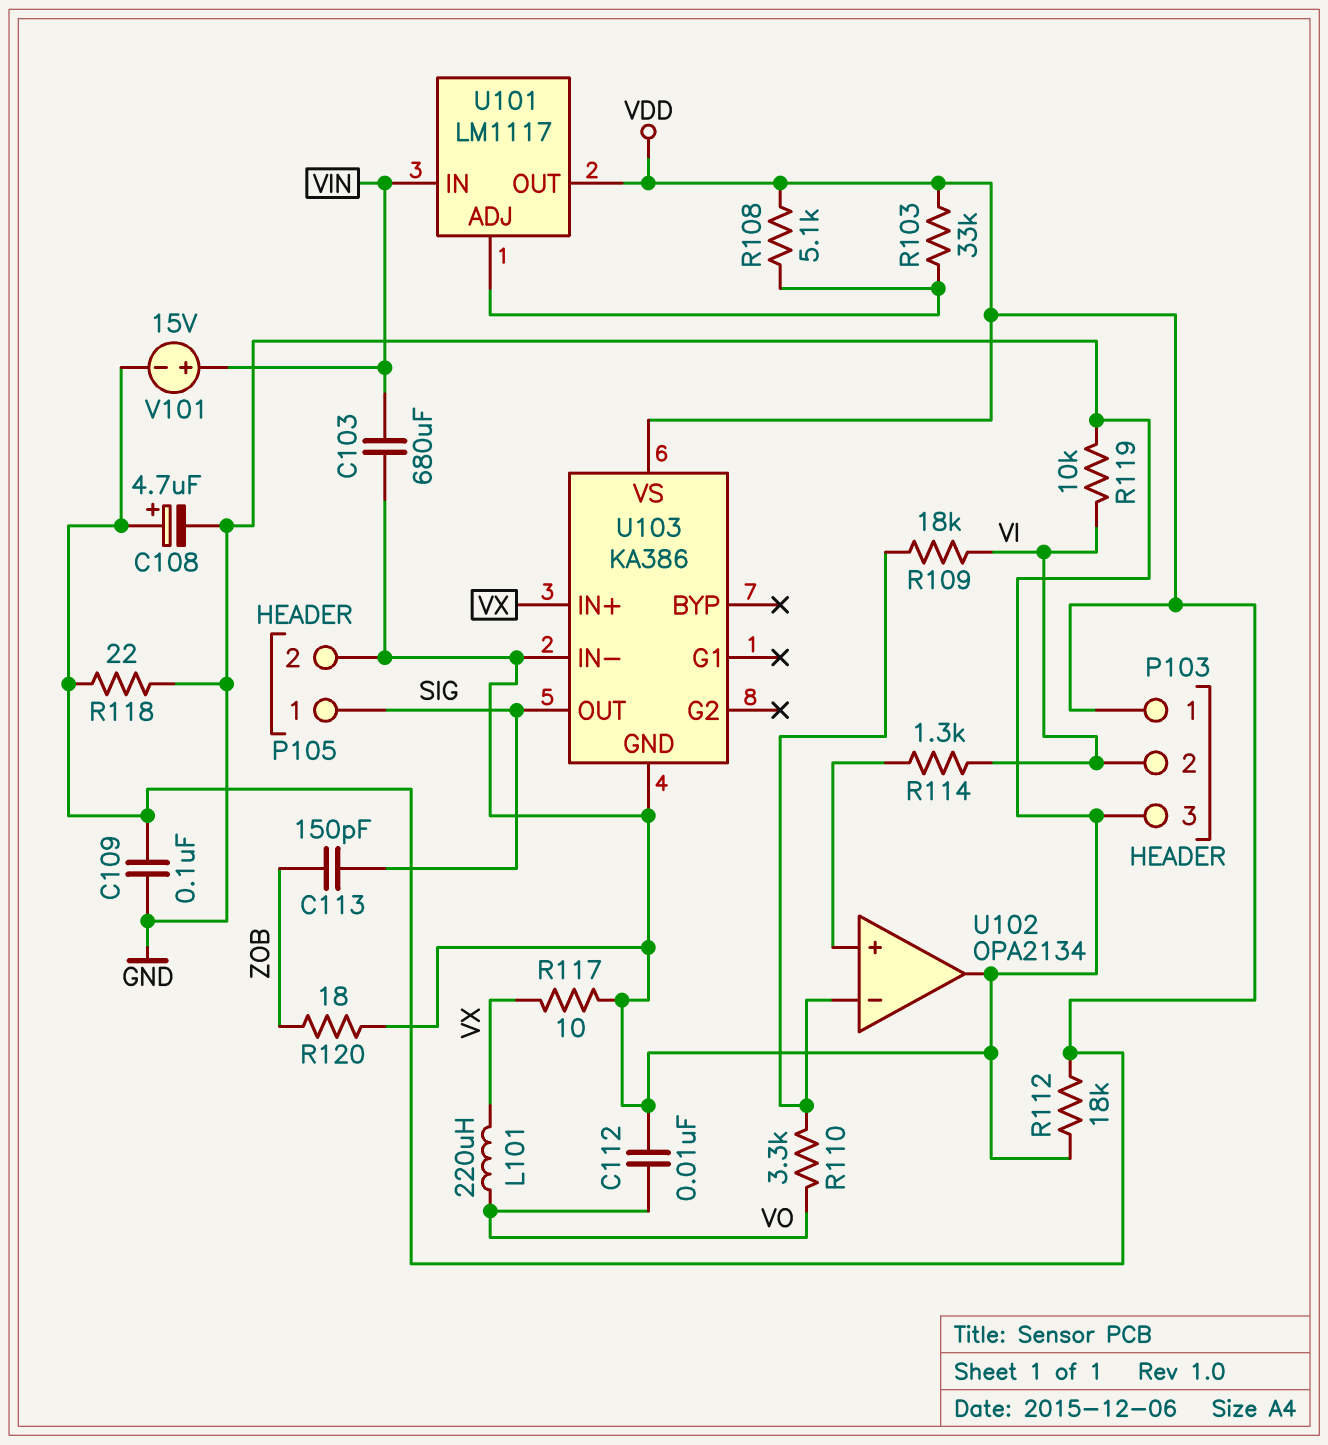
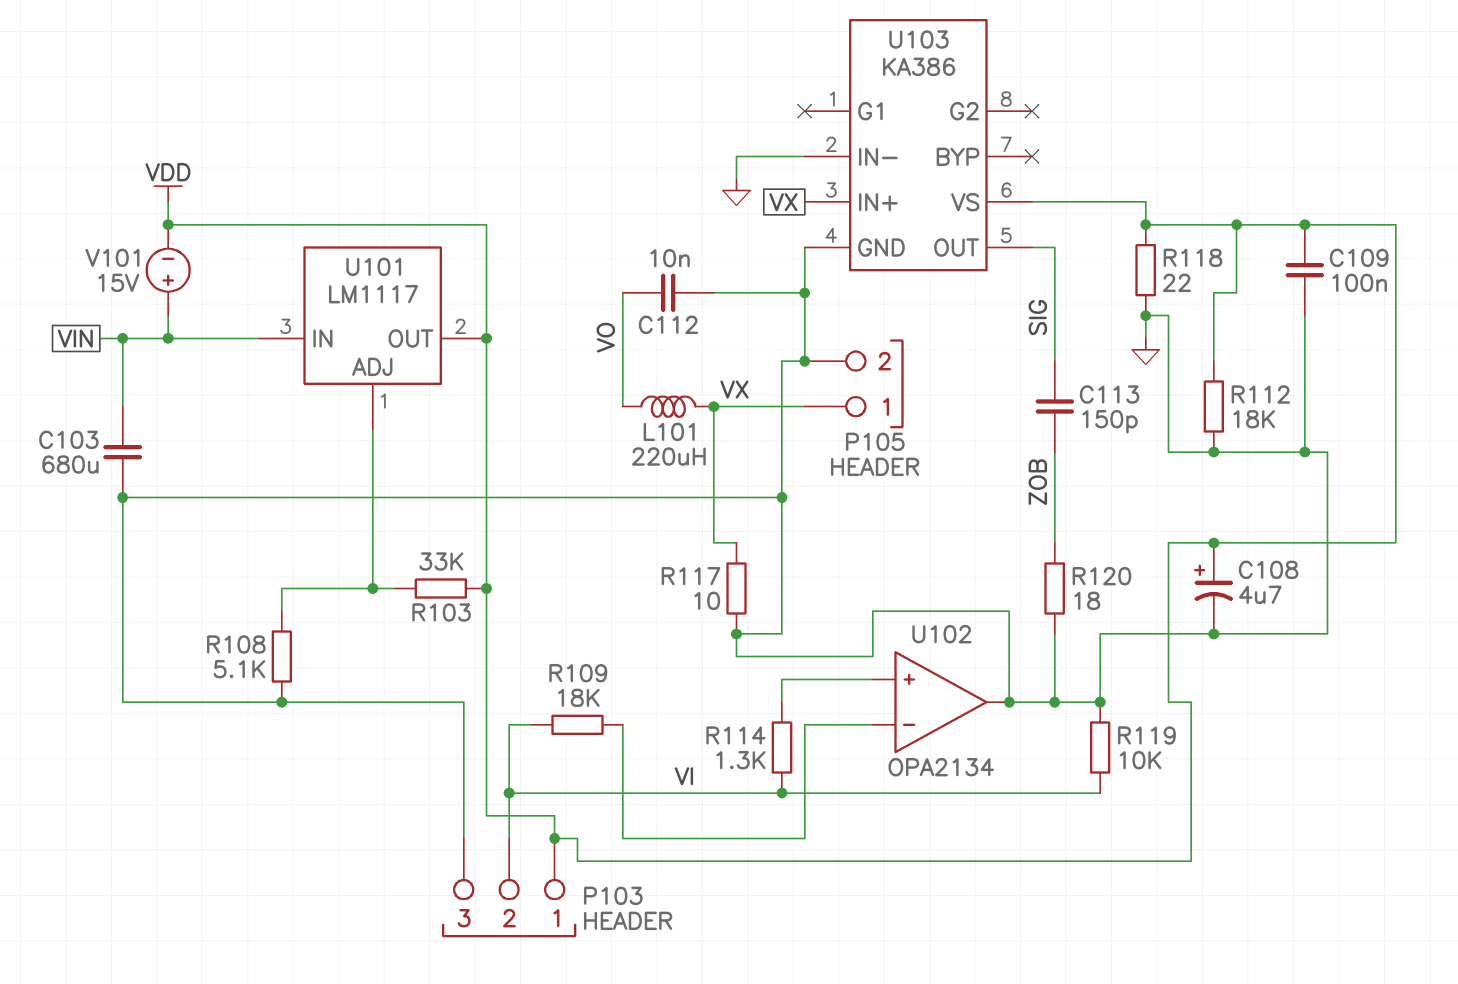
P105 pin 1: SIG -> VX
R108: 5.1k (U101/ADJ, VDD) -> 5.1k (GND, U101/ADJ)
R110: 3.3k (U102/in-, VO) -> none

